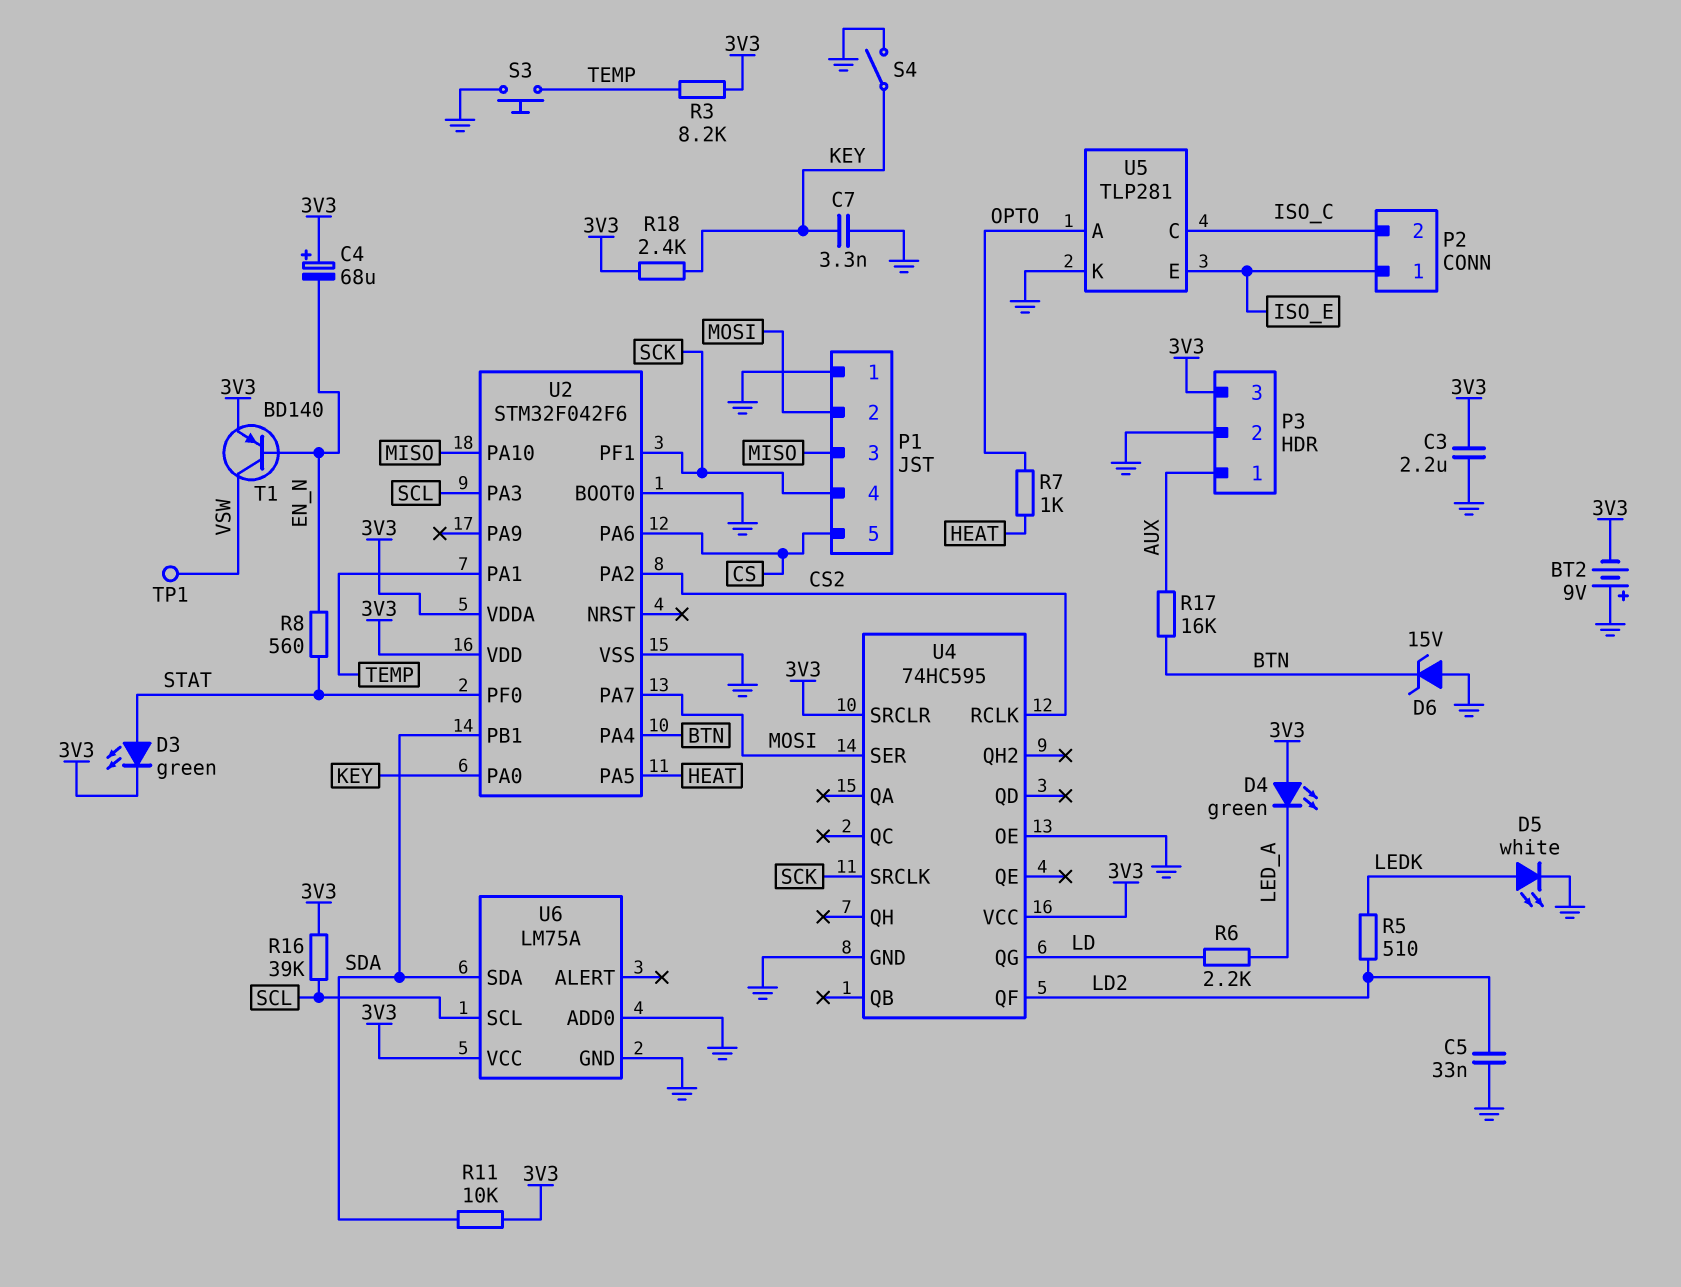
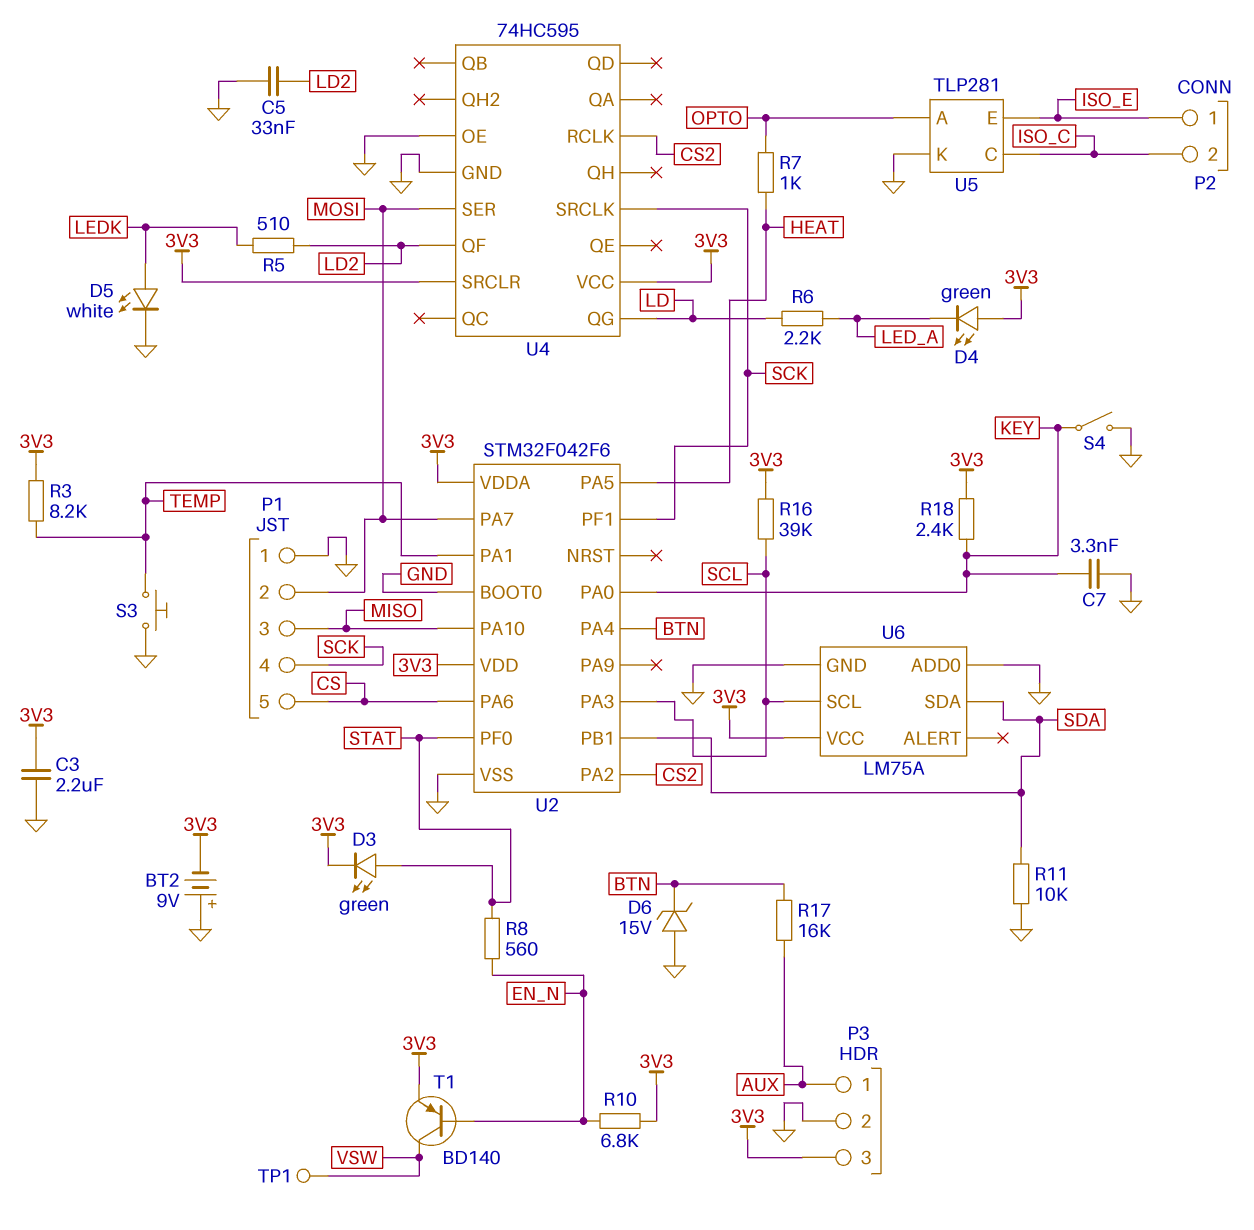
C4: 68uF (plus 3V3, minus EN_N) -> none
R10: none -> 6.8k (3V3, EN_N)
R11: 10k (3V3, SDA) -> 10k (GND, SDA)

